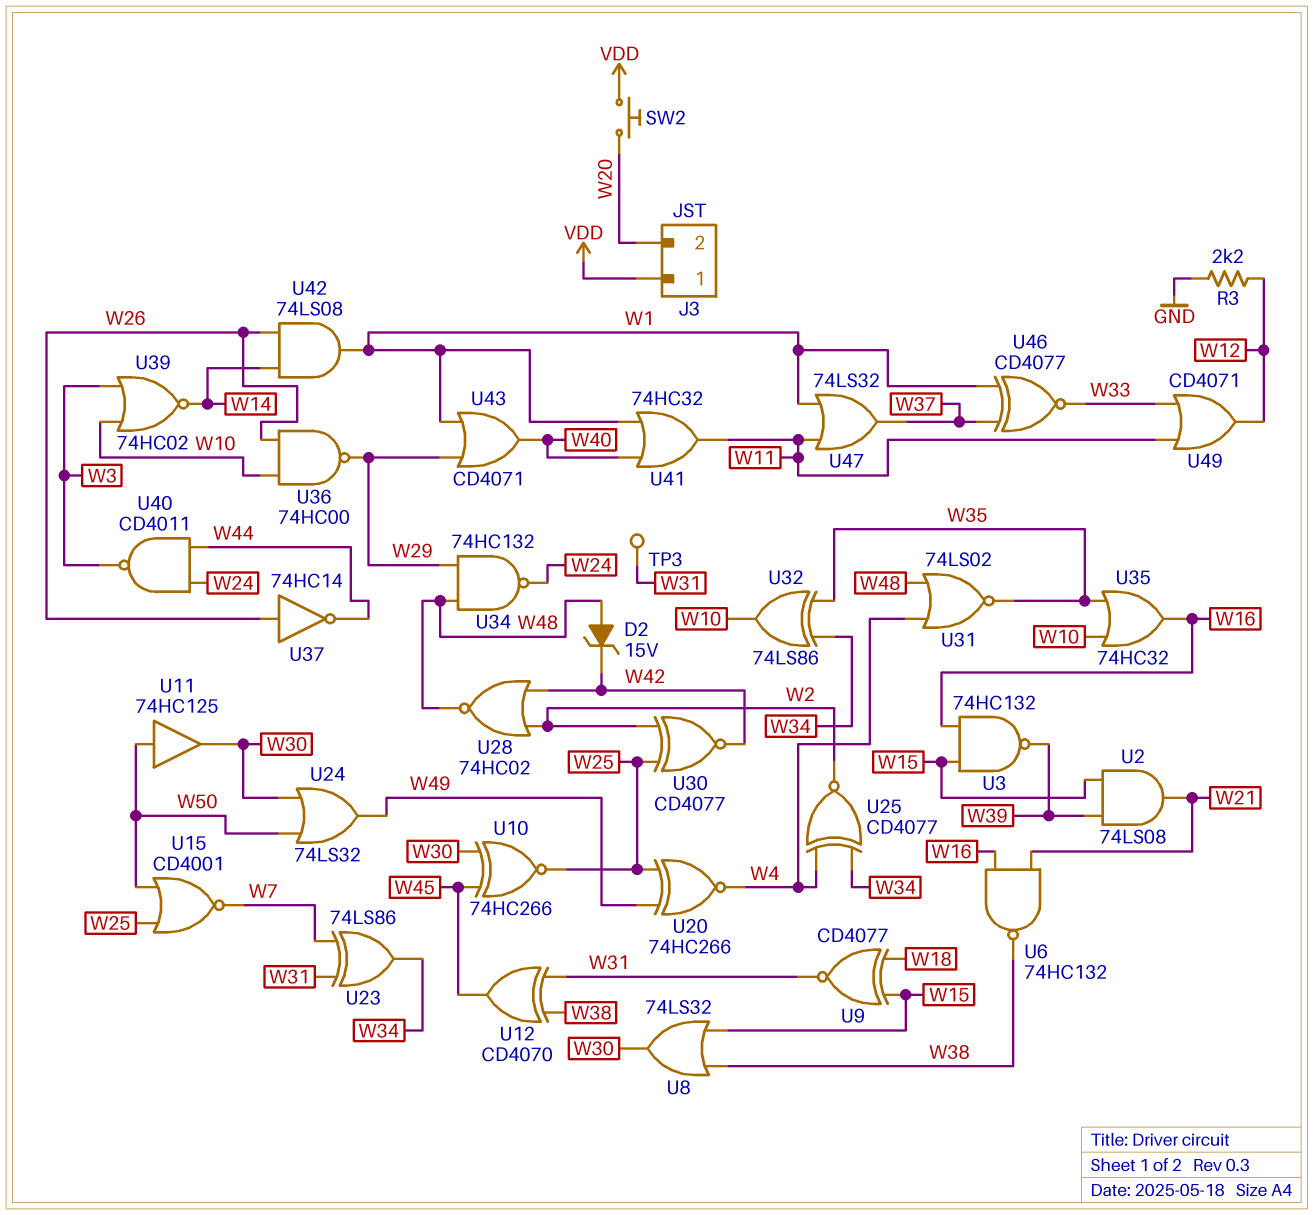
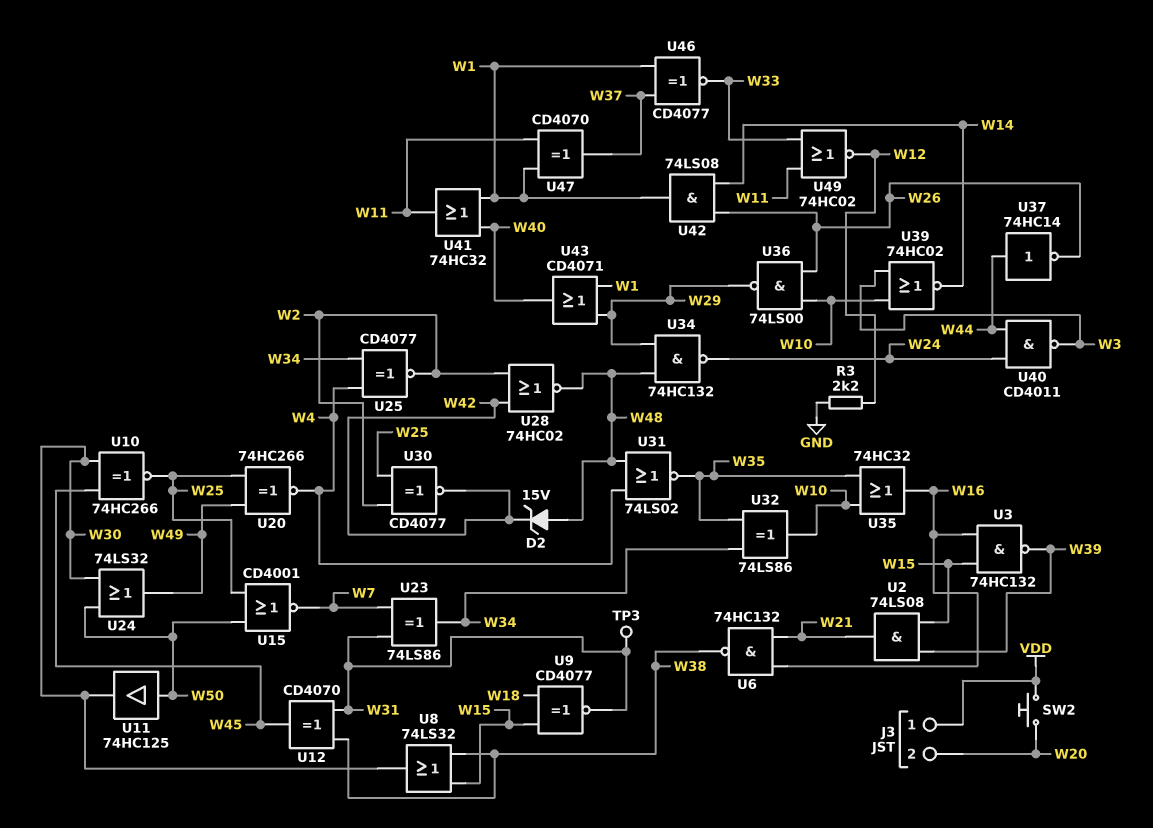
U36: NAND 74HC00 (in W10, in W26, out W29) -> NAND 74LS00 (in W10, in W26, out W29)
U37: NOT 74HC14 (in W26, out W44) -> NOT 74HC14 (in W44, out W26)
U47: OR 74LS32 (in W1, in W11, out W37) -> XOR CD4070 (in W1, in W11, out W37)
U49: OR CD4071 (in W11, in W33, out W12) -> NOR 74HC02 (in W11, in W33, out W12)

